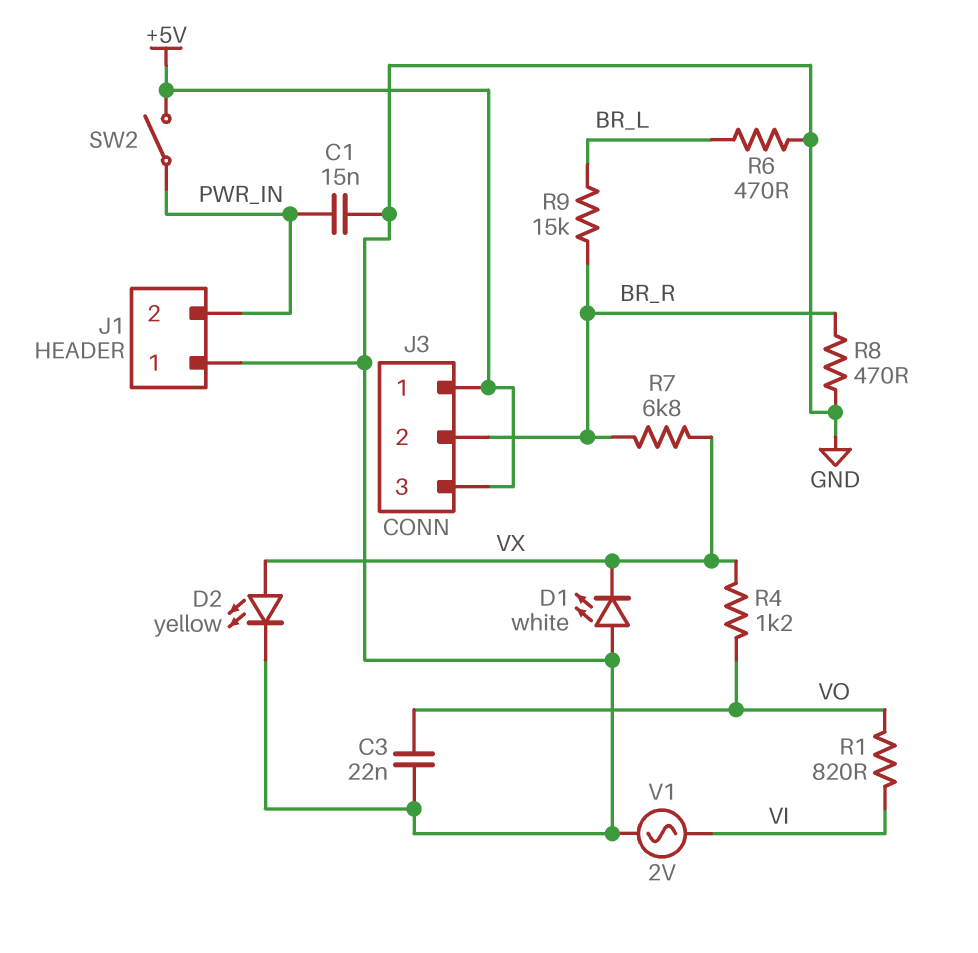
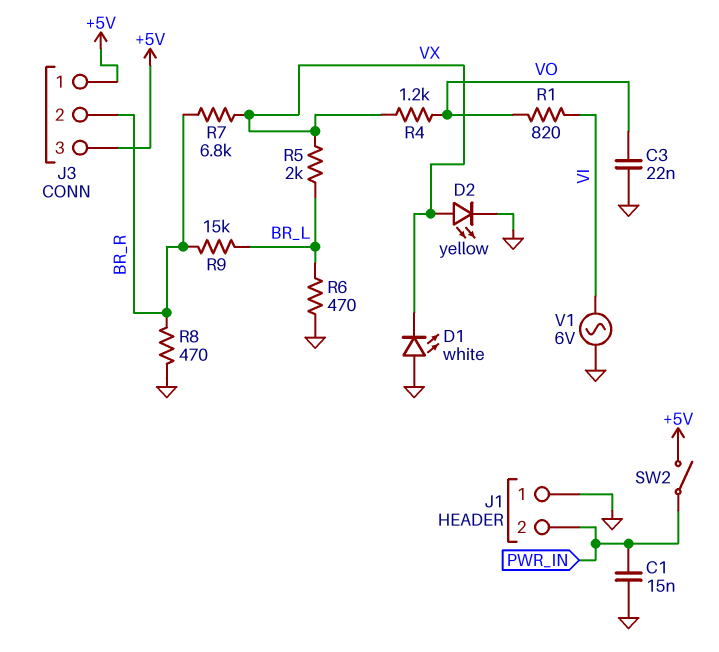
R5: none -> 2k (BR_L, VX)
V1: AC 2V (GND, VI) -> AC 6V (GND, VI)

